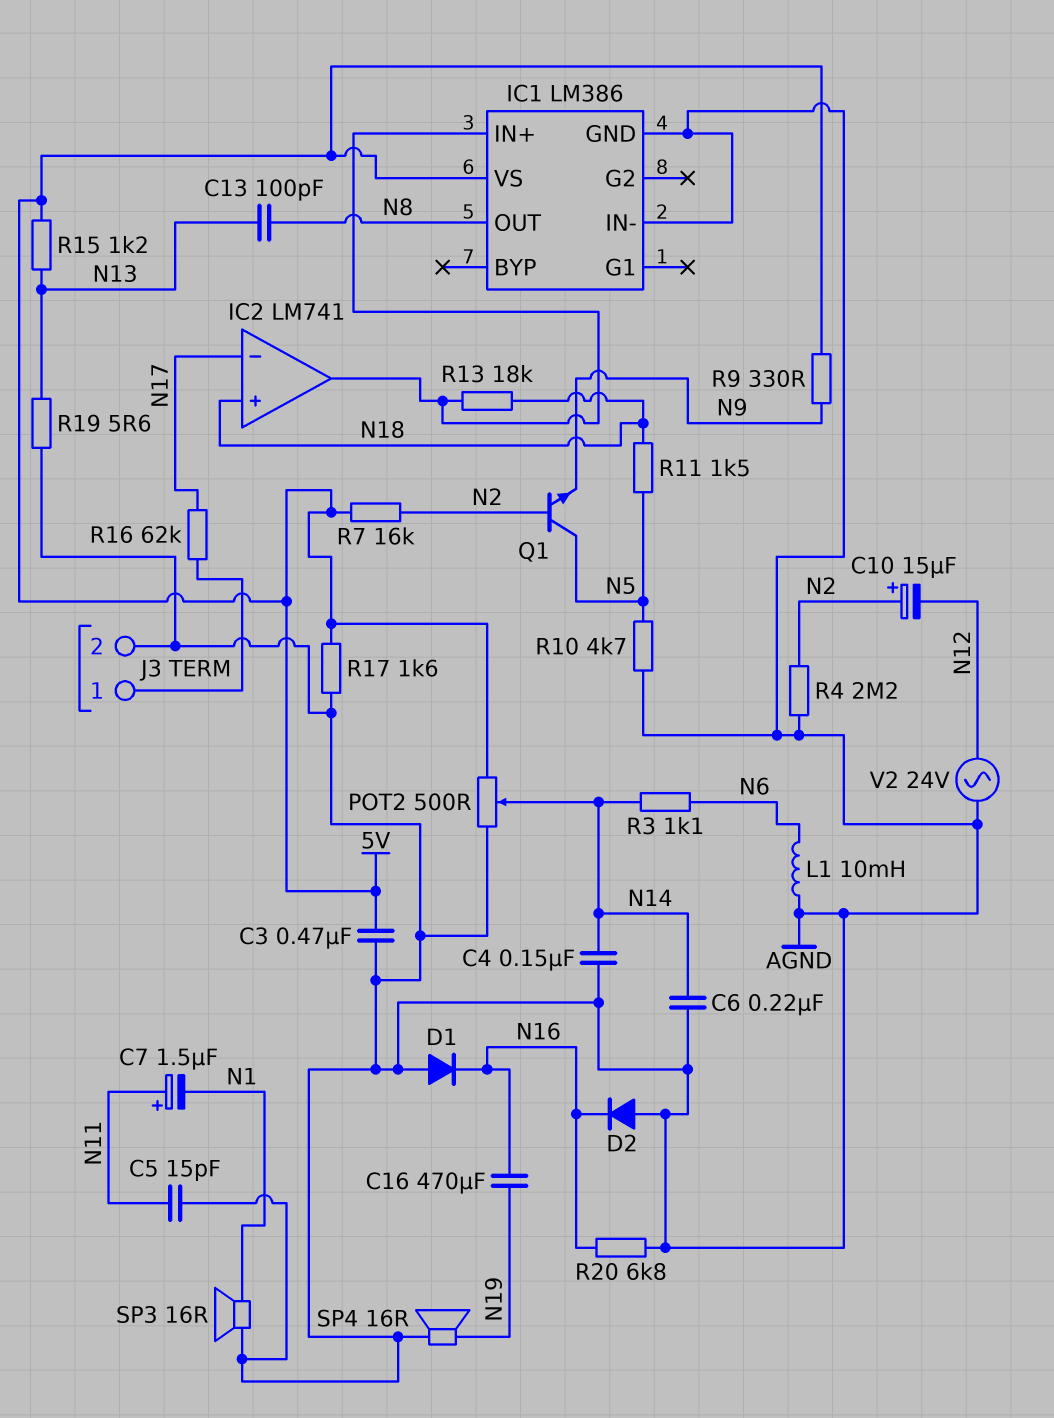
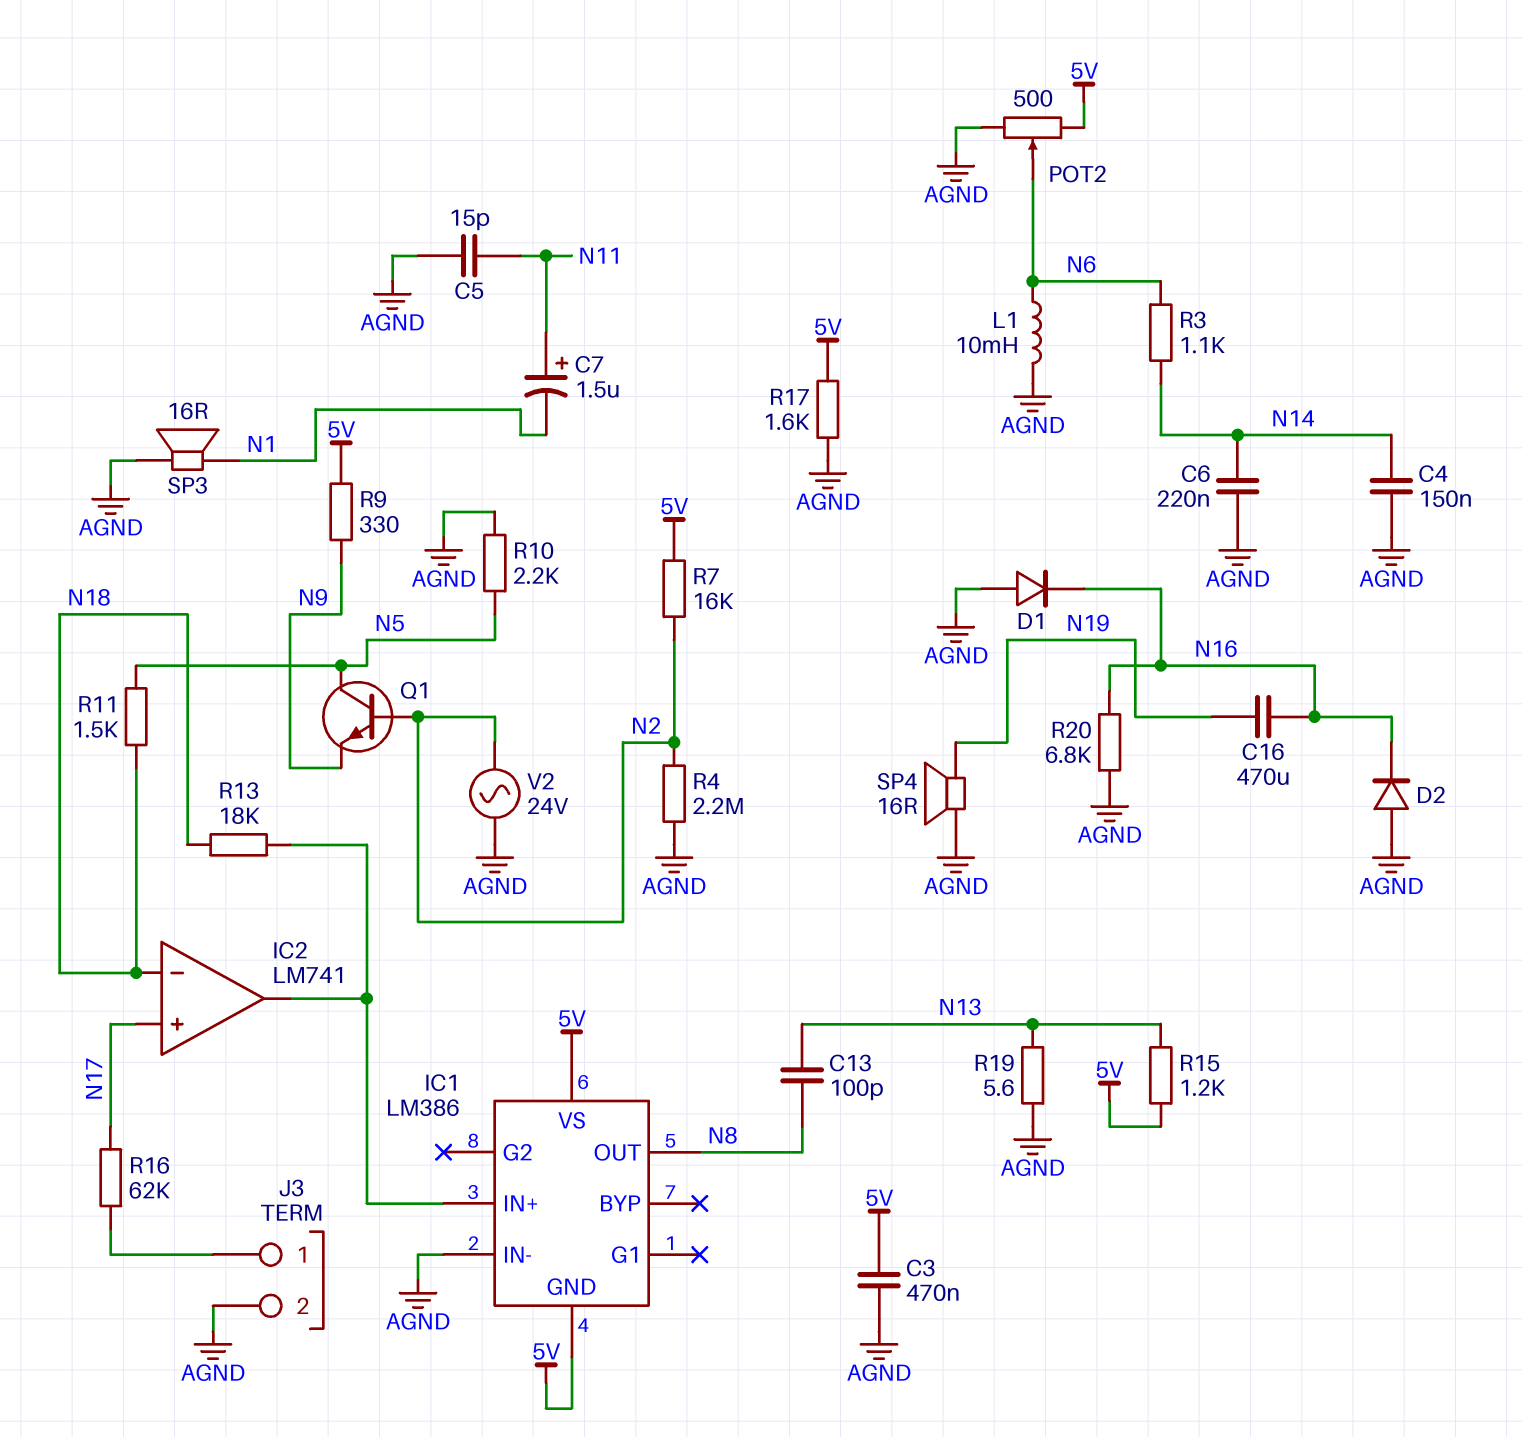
C10: 15uF (plus N2, minus N12) -> none
IC1 pin GND: AGND -> 5V
IC2 pin in+: N18 -> N17
IC2 pin in-: N17 -> N18
POT2: 500 (5V, AGND, wiper N14) -> 500 (5V, AGND, wiper N6)
R10: 4.7k (AGND, N5) -> 2.2k (AGND, N5)
V2: AC 24V (AGND, N12) -> AC 24V (AGND, N2)

